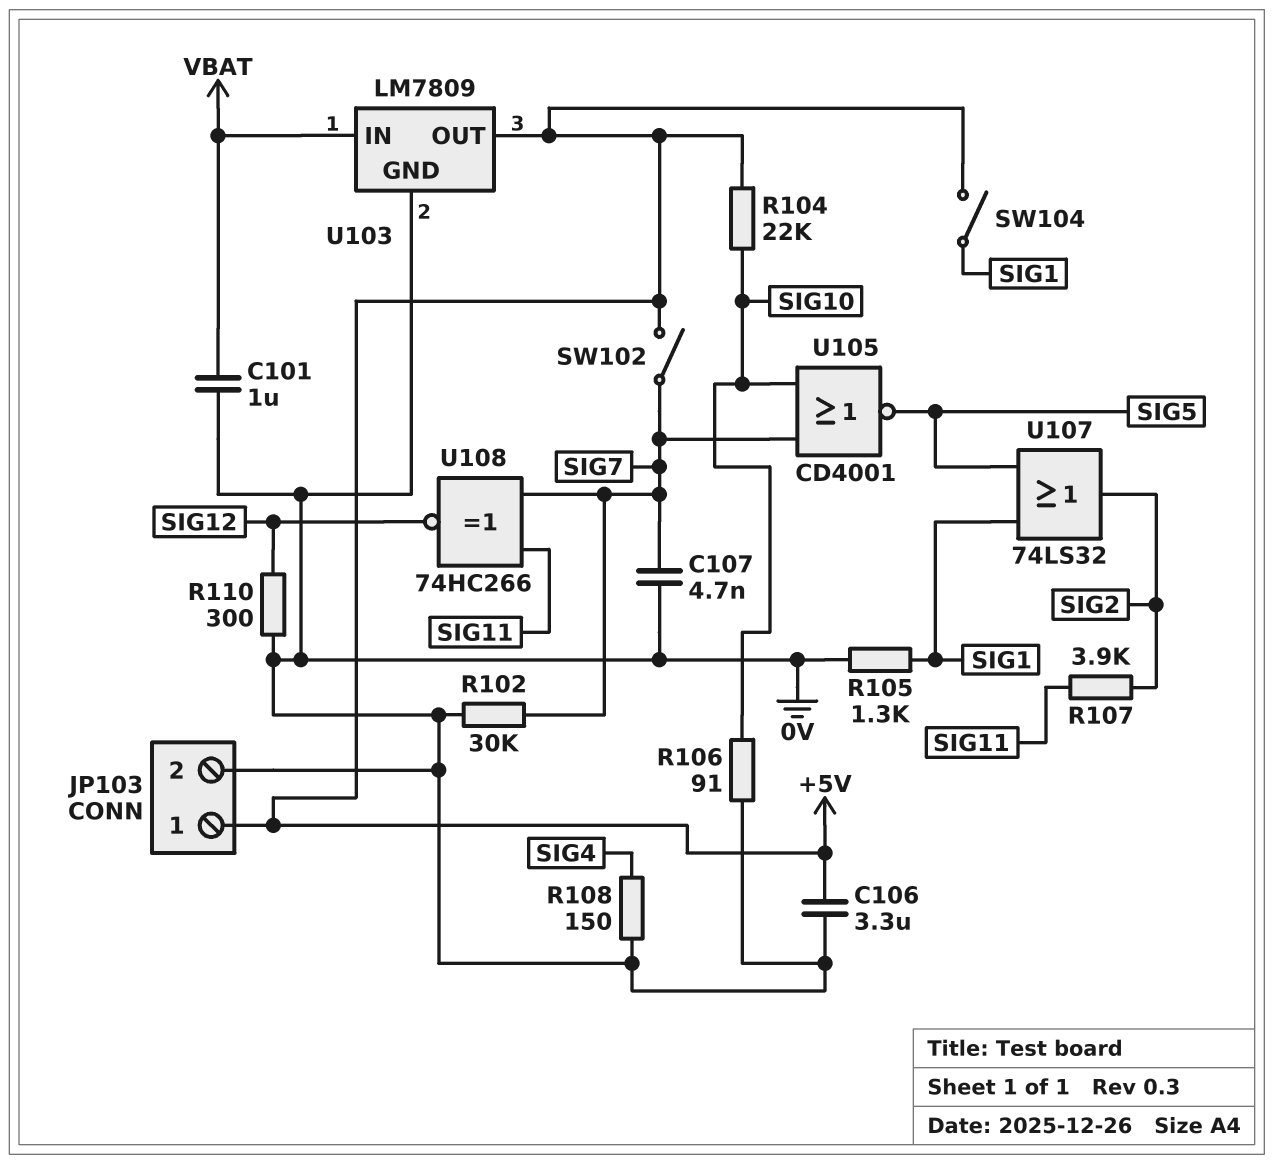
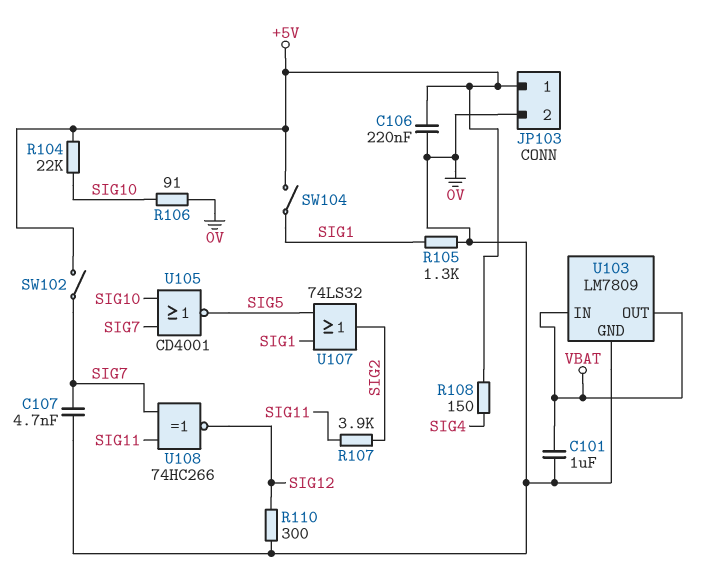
C106: 3.3uF (+5V, 0V) -> 220nF (+5V, 0V)
R102: 30k (0V, SIG7) -> none
R108: 150 (0V, SIG4) -> 150 (+5V, SIG4)
U103 pin OUT: +5V -> VBAT

